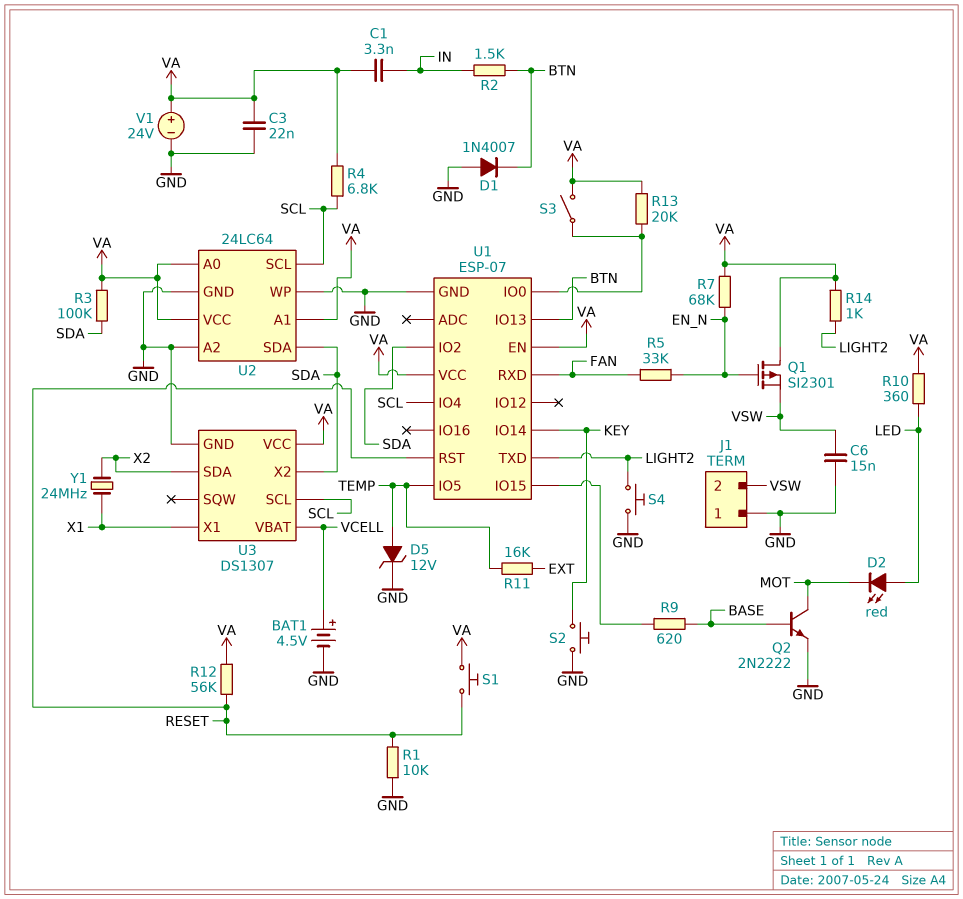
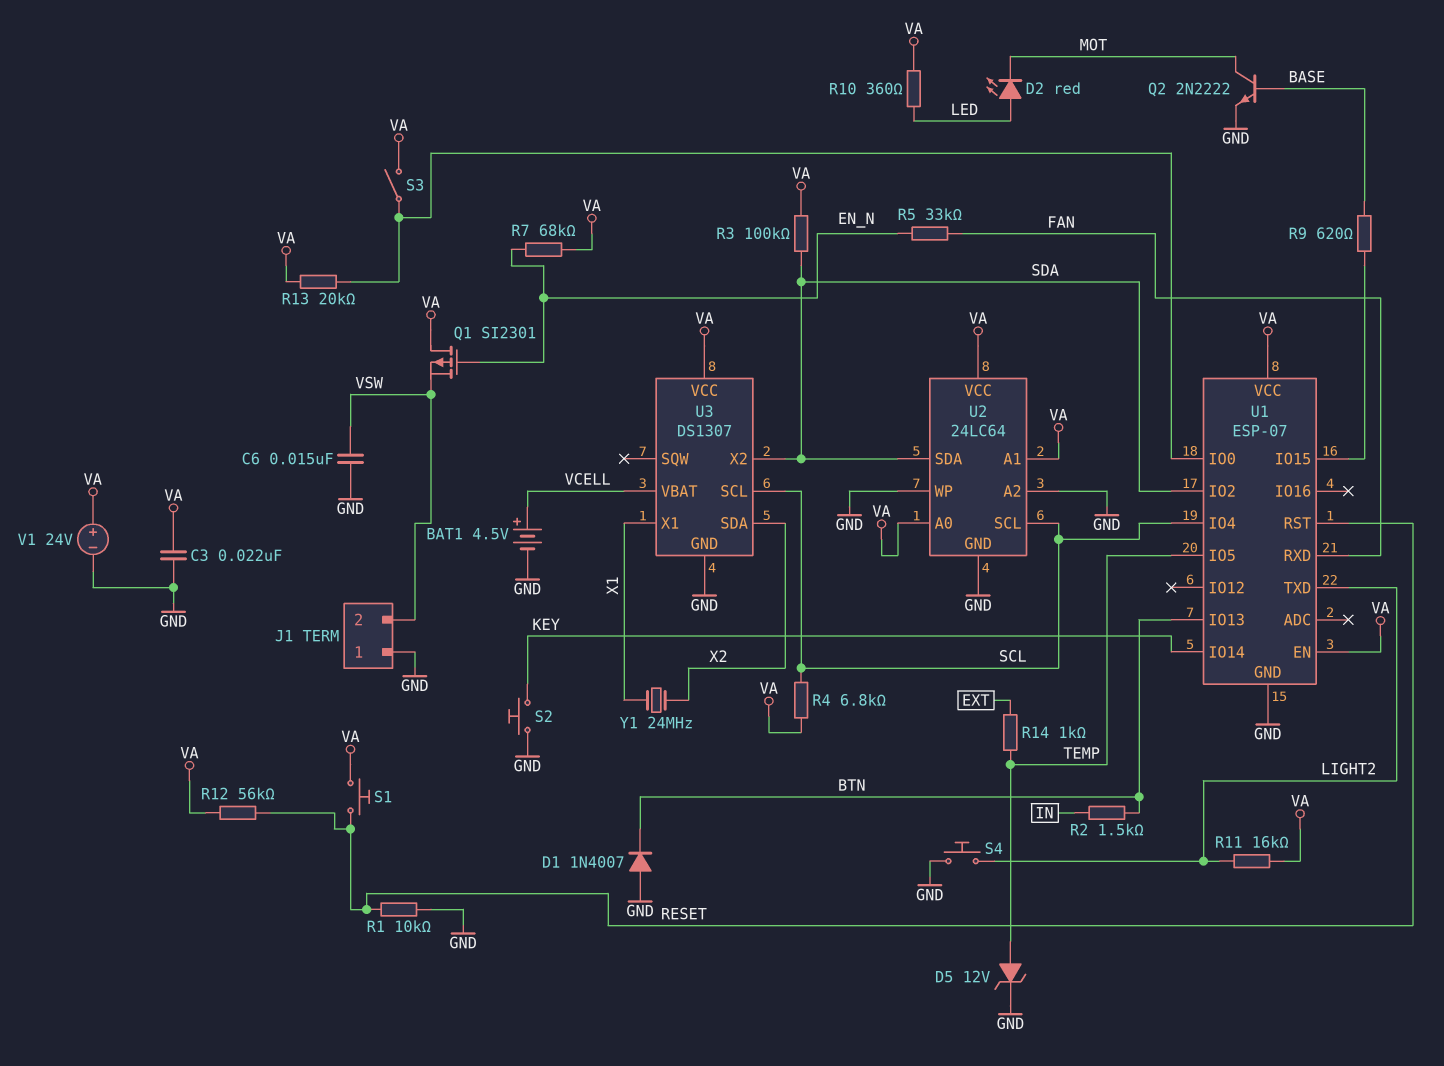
C1: 3.3nF (IN, VA) -> none
R11: 16k (EXT, TEMP) -> 16k (LIGHT2, VA)
R14: 1k (LIGHT2, VA) -> 1k (EXT, TEMP)

